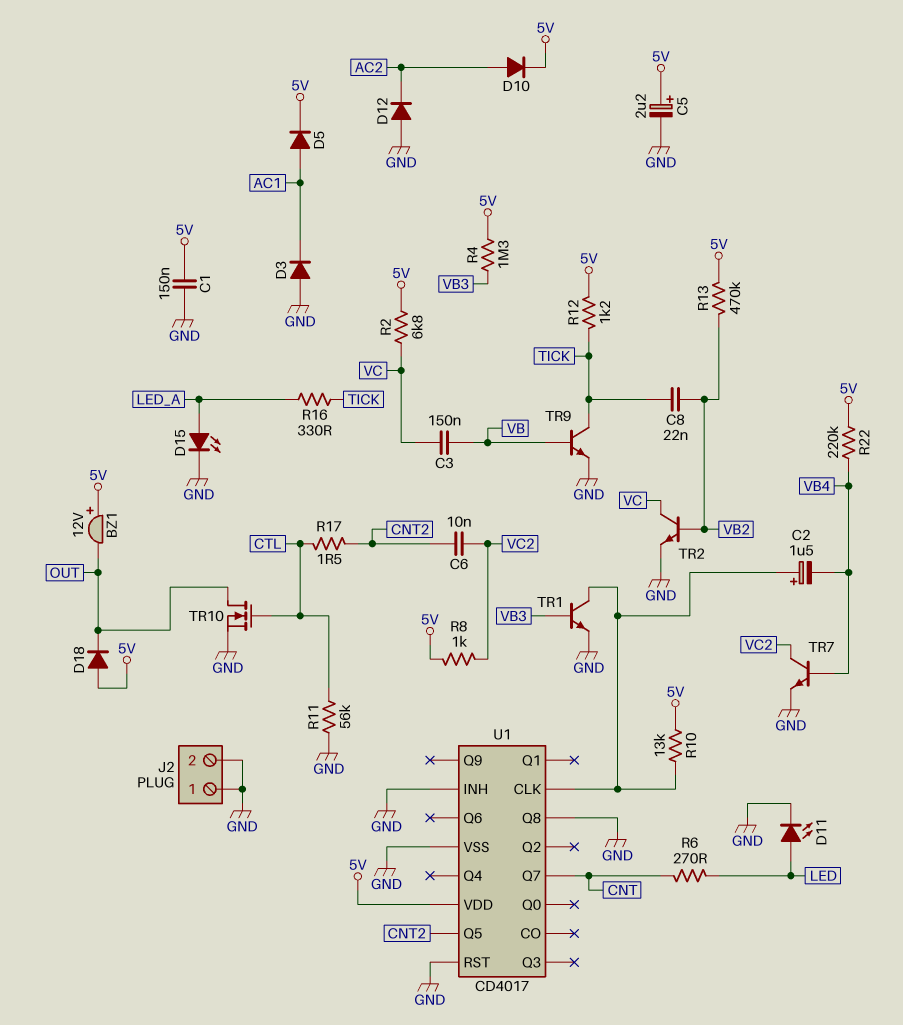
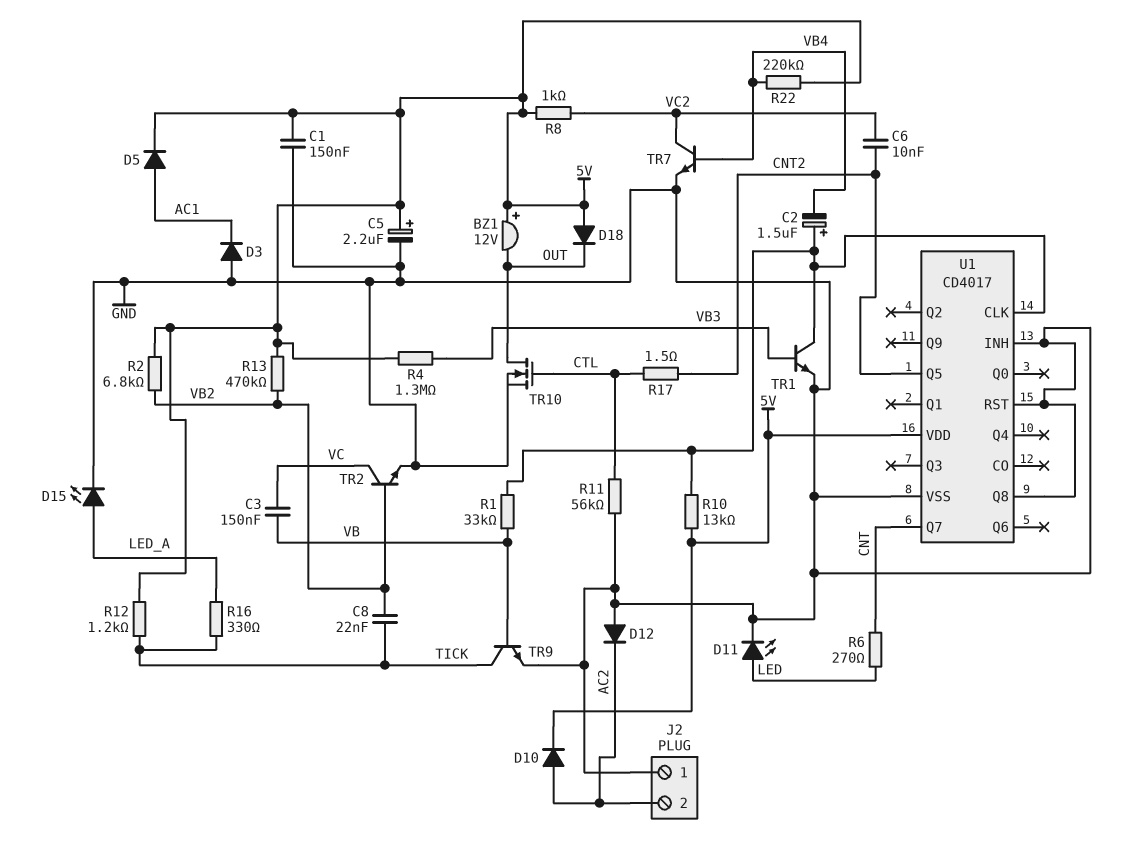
J2 pin 2: GND -> AC2
R1: none -> 33k (U1/CLK, VB)
R2: 6.8k (5V, VC) -> 6.8k (5V, VB2)

